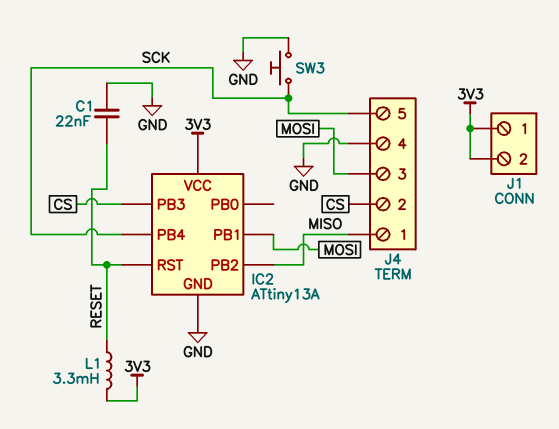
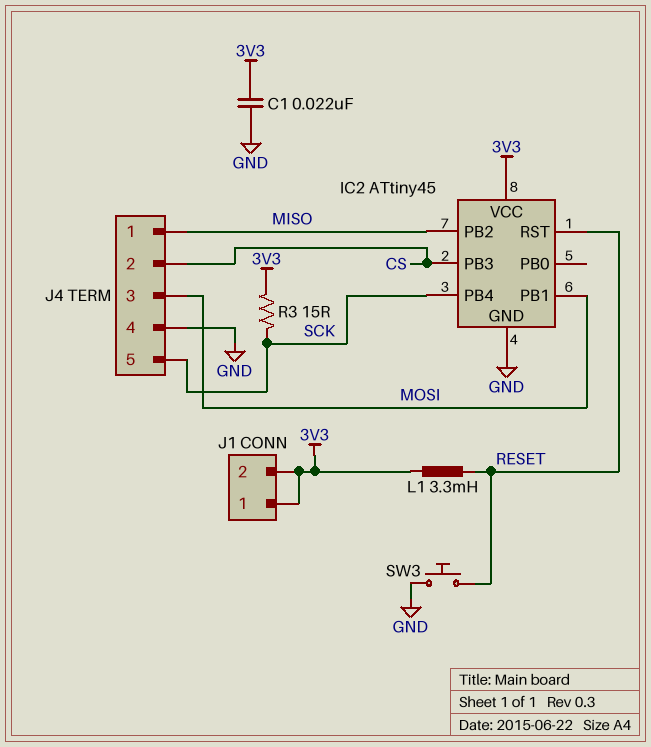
C1: 22nF (GND, RESET) -> 22nF (3V3, GND)
IC2: ATtiny13A -> ATtiny45
R3: none -> 15 (3V3, SCK)
SW3: button (GND, SCK) -> button (GND, RESET)

